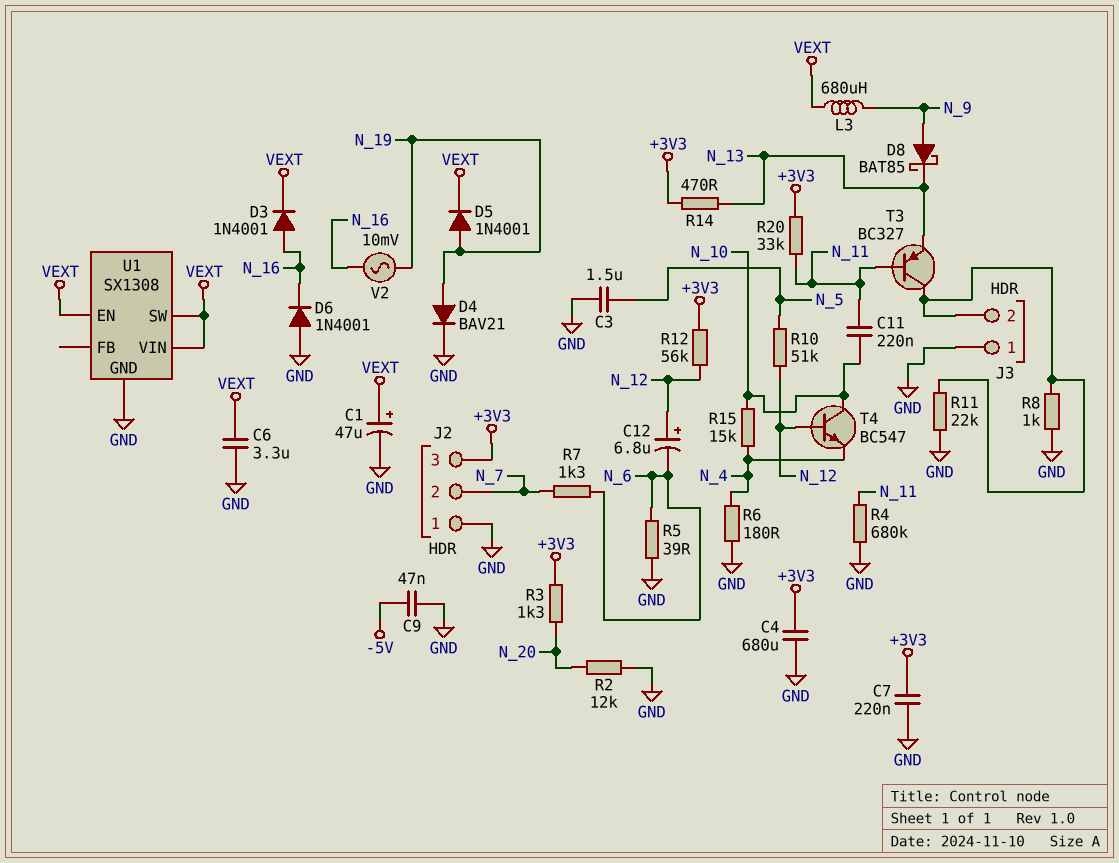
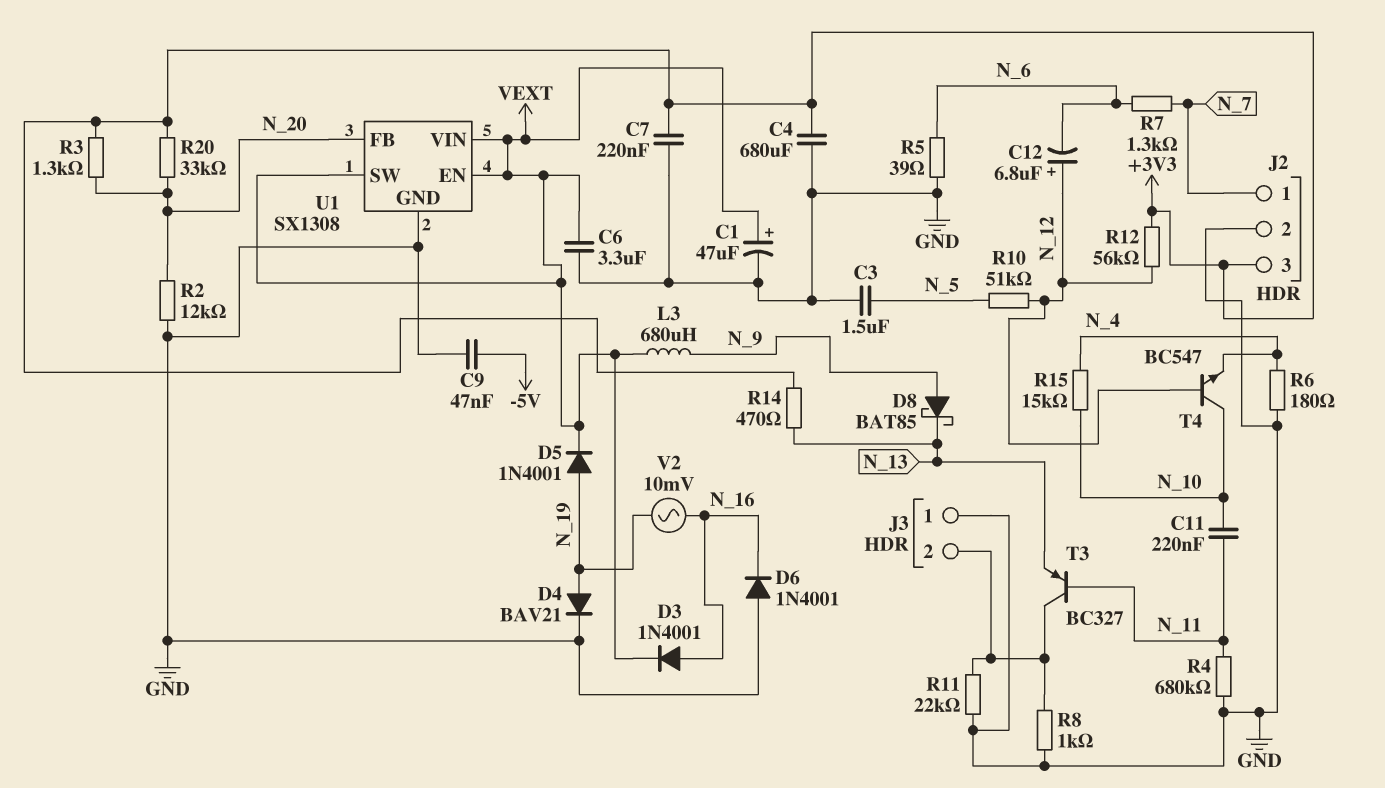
J2 pin 1: GND -> N_7
J2 pin 2: N_7 -> GND
R20: 33k (+3V3, N_11) -> 33k (+3V3, N_20)
U1 pin FB: none -> N_20

